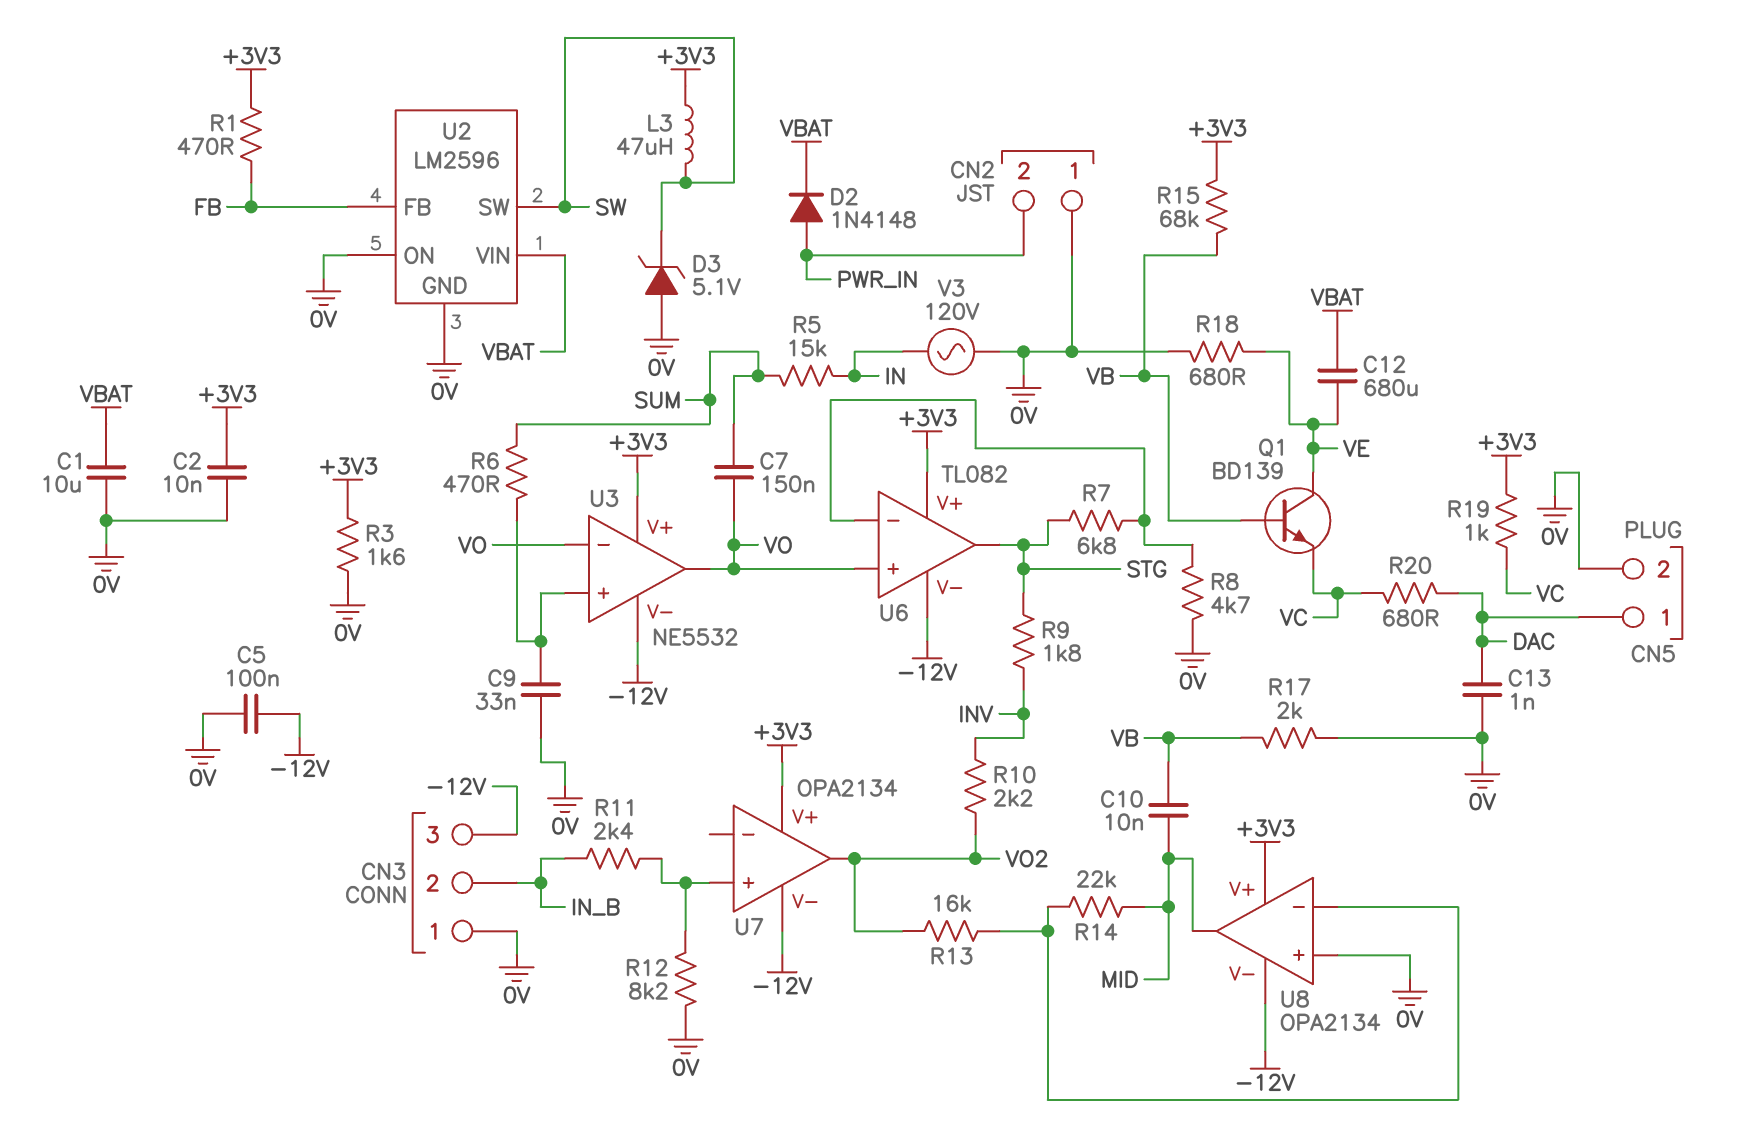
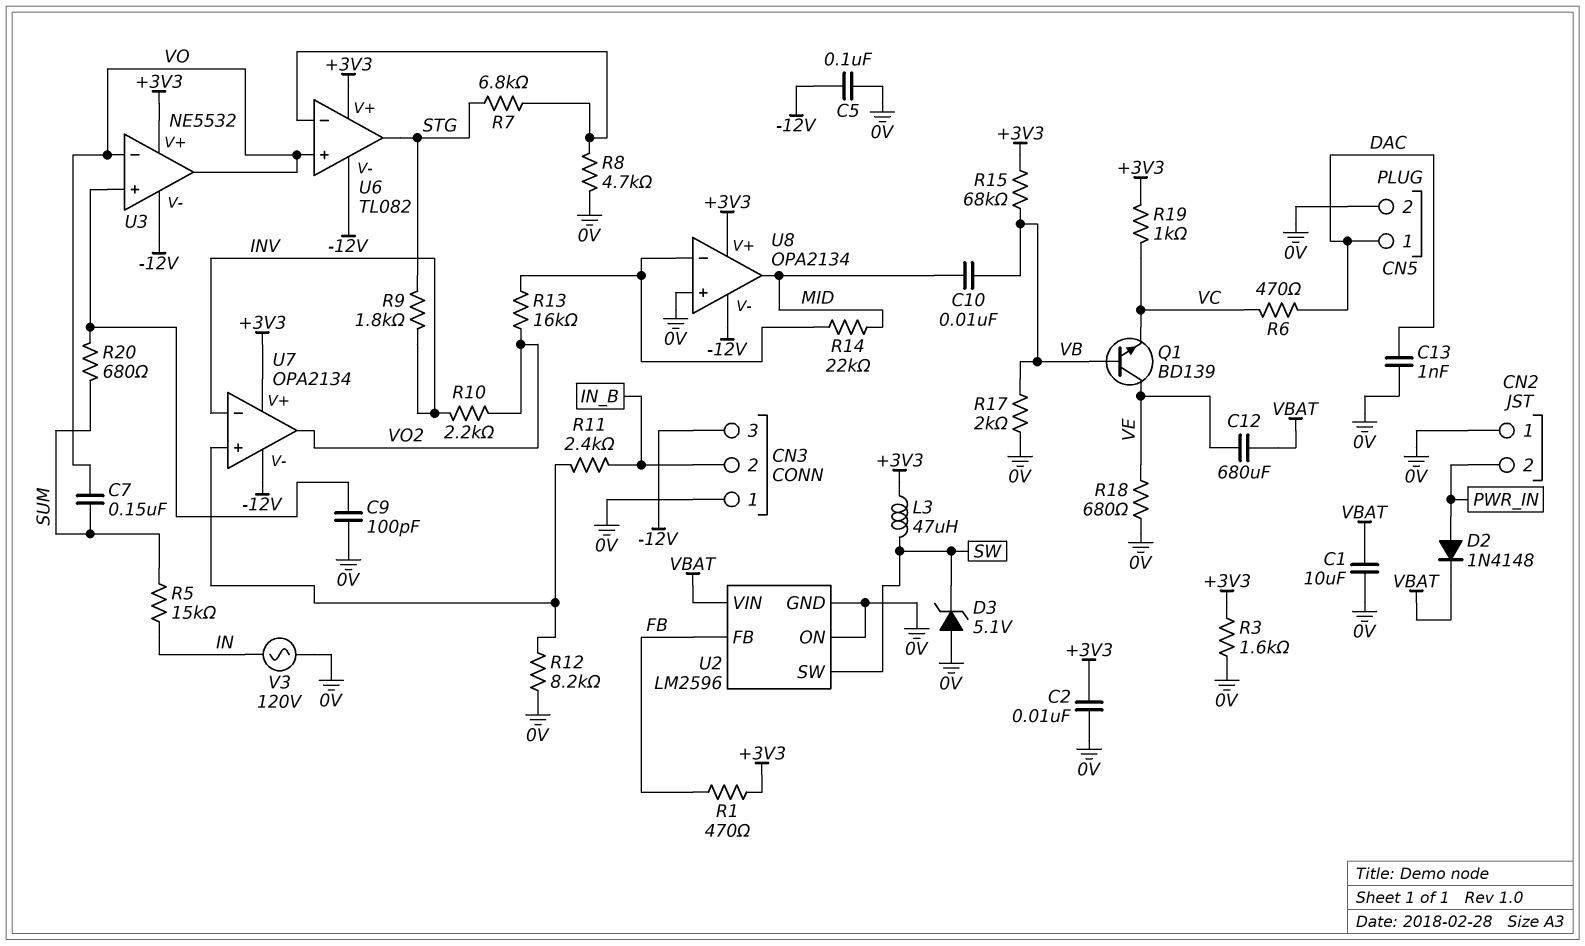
C9: 33nF (0V, U3/in+) -> 100pF (0V, U3/in+)
R6: 470 (SUM, U3/in+) -> 470 (DAC, VC)
R20: 680 (DAC, VC) -> 680 (SUM, U3/in+)
U7 pin in-: none -> INV

